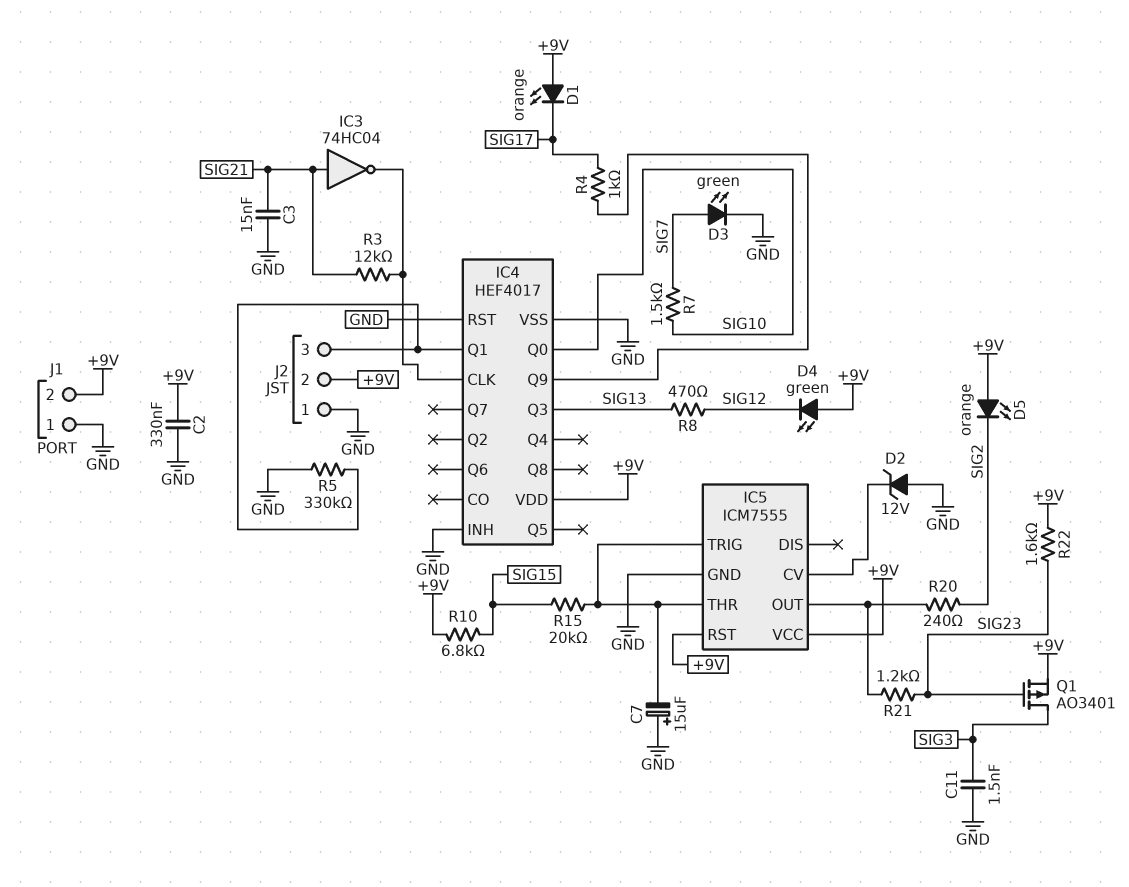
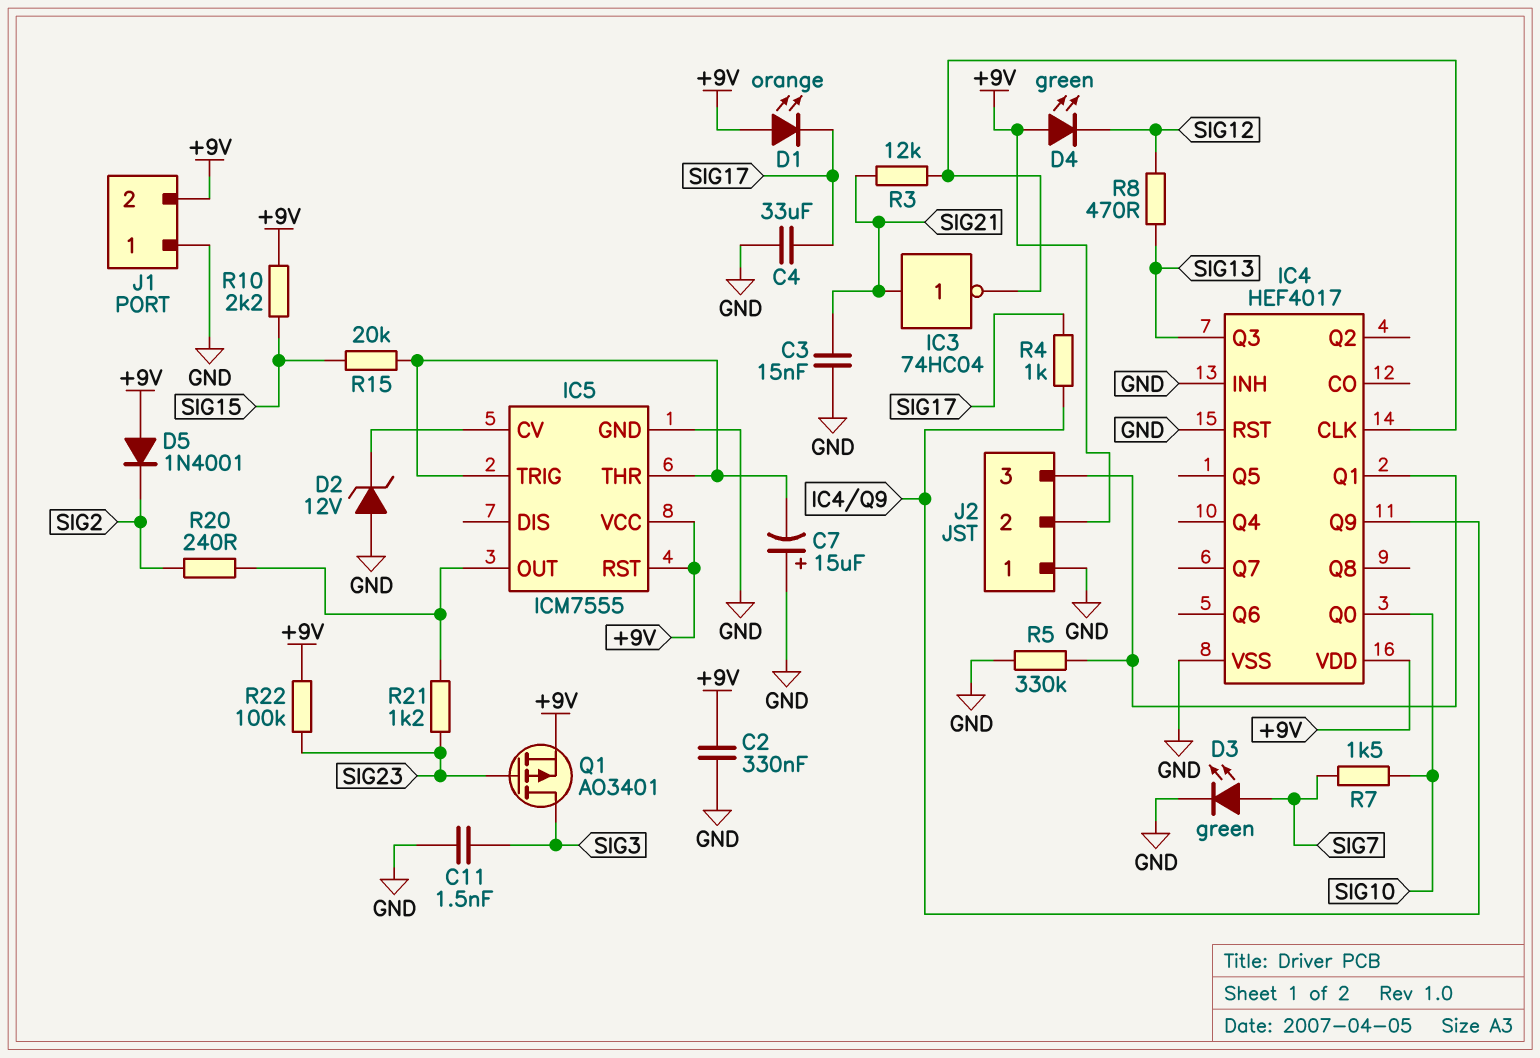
C4: none -> 33uF (GND, SIG17)
D5: LED orange (A +9V, K SIG2) -> diode 1N4001 (A +9V, K SIG2)
R10: 6.8k (+9V, SIG15) -> 2.2k (+9V, SIG15)
R22: 1.6k (+9V, SIG23) -> 100k (+9V, SIG23)

